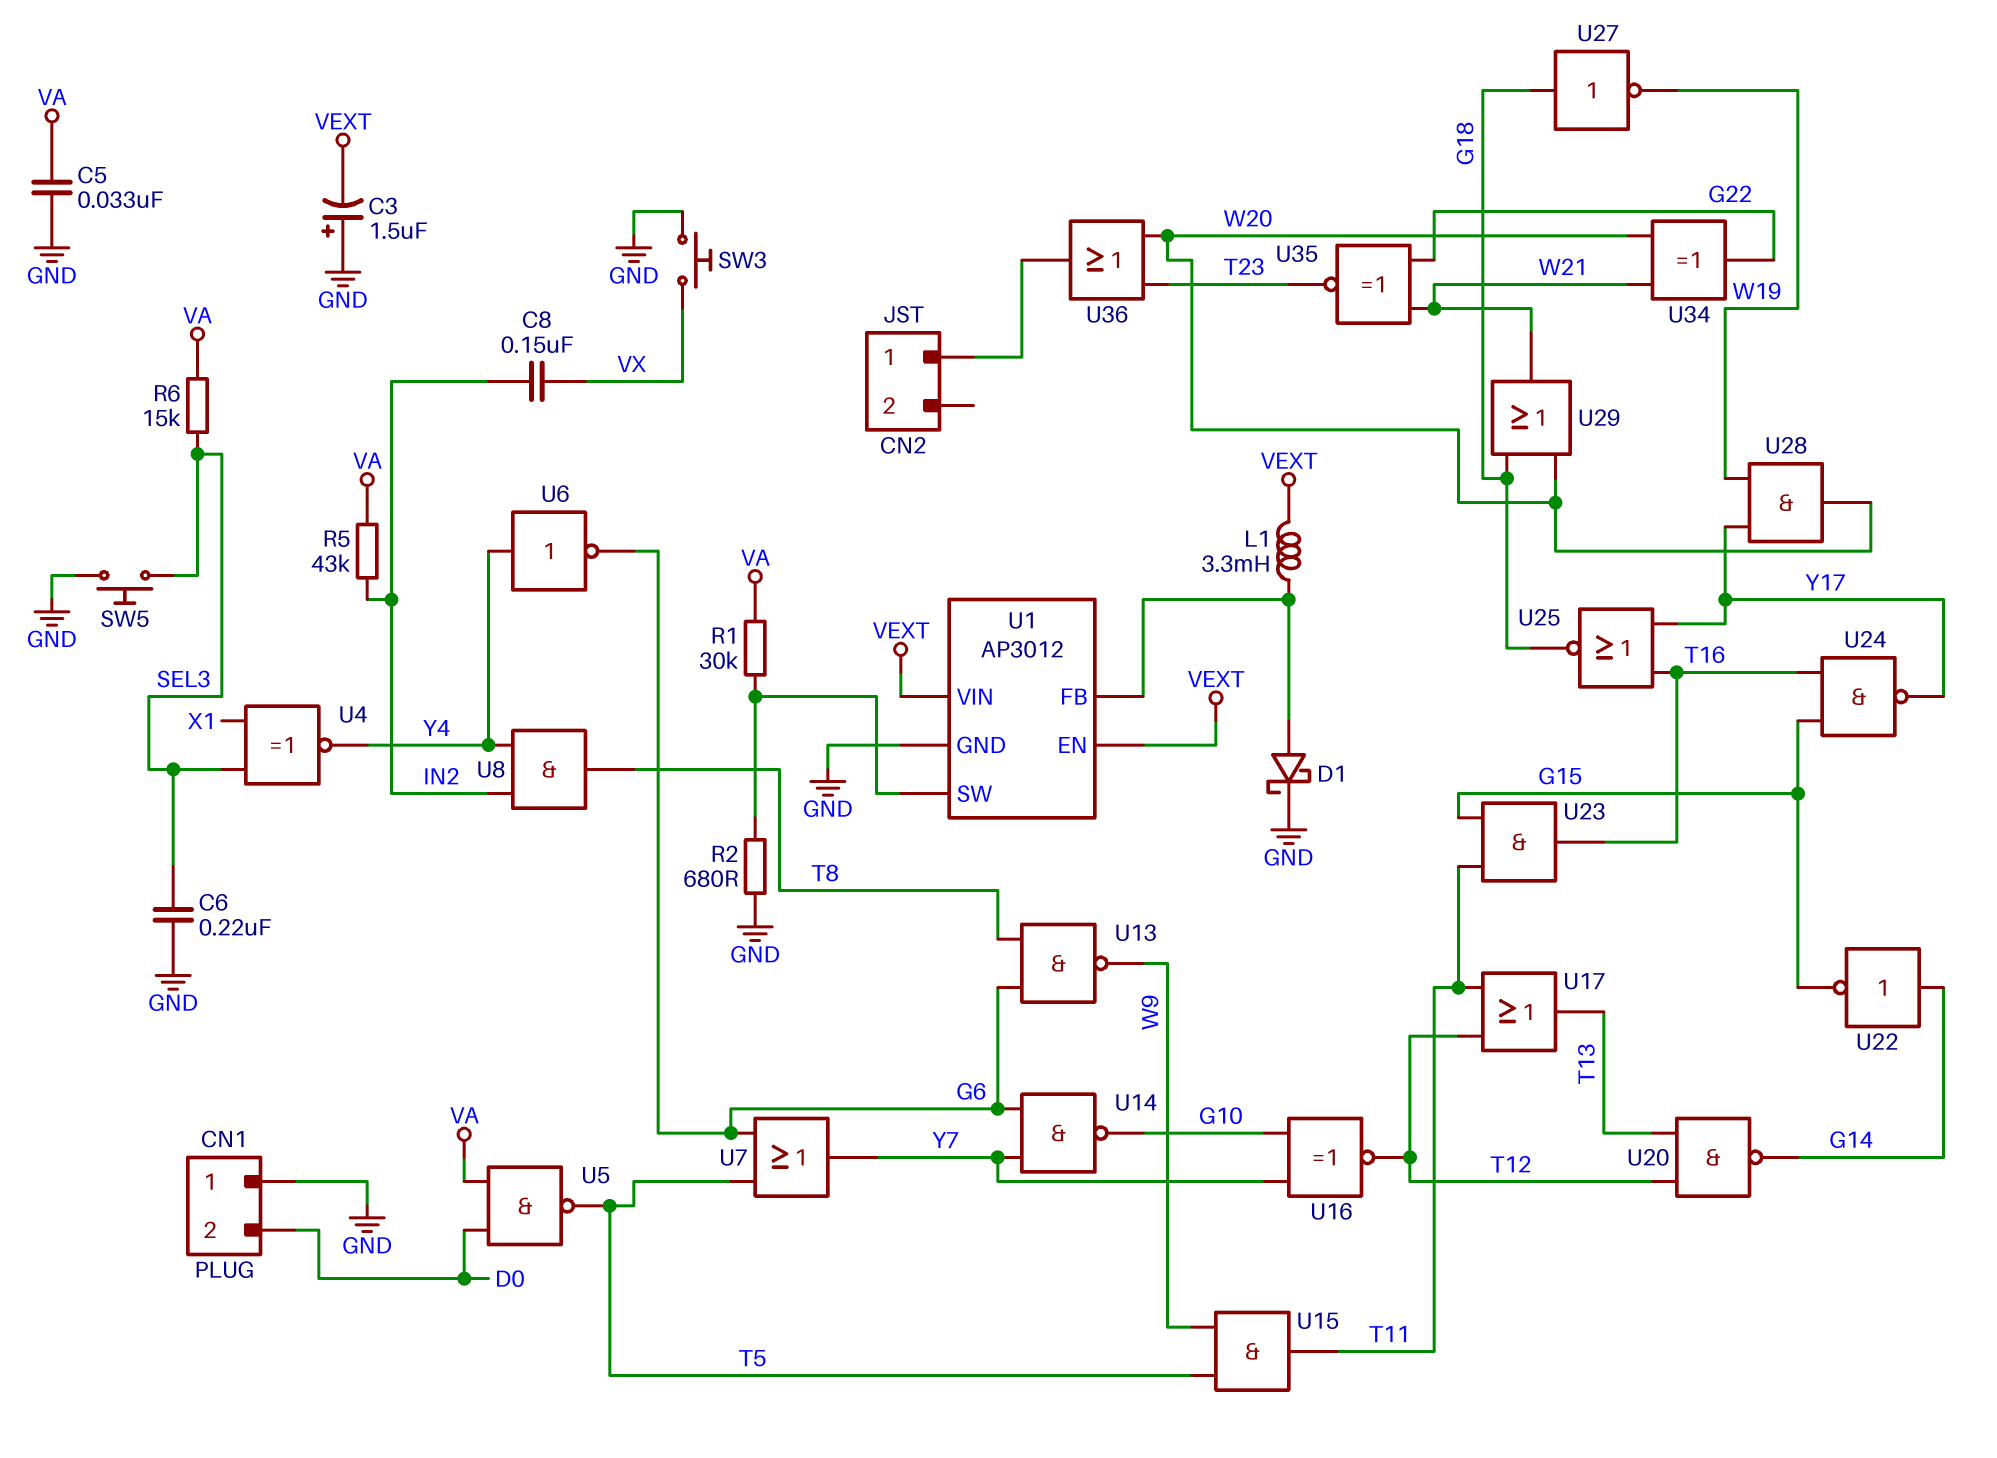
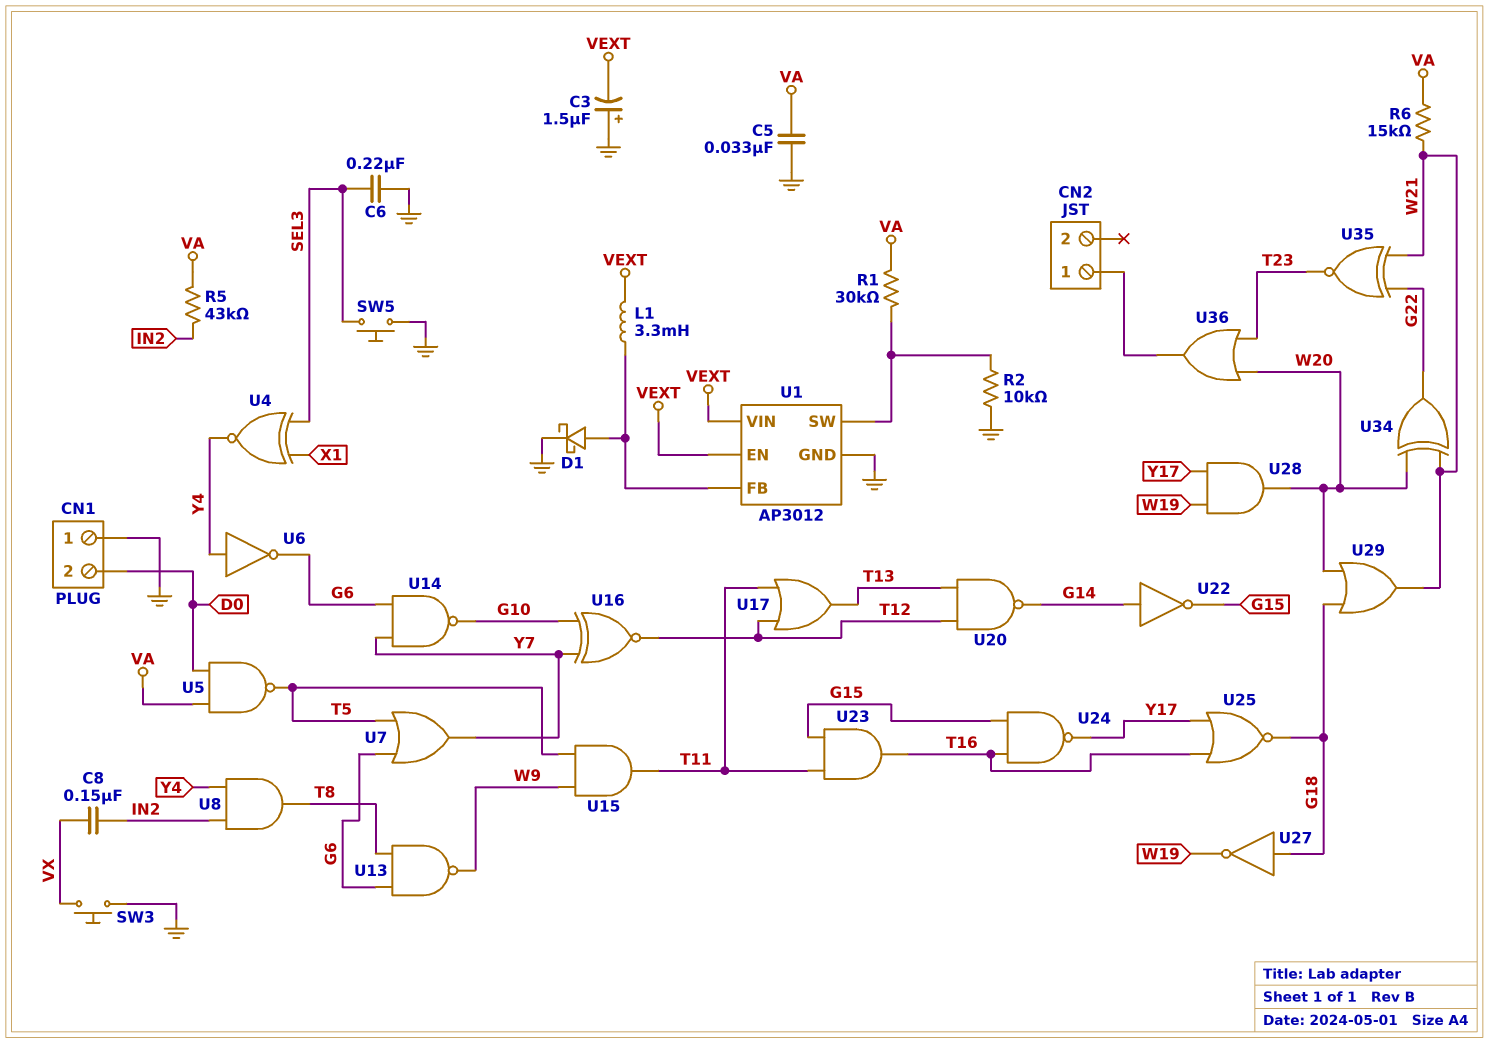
R2: 680 (GND, U1/SW) -> 10k (GND, U1/SW)
R6: 15k (SEL3, VA) -> 15k (VA, W21)

